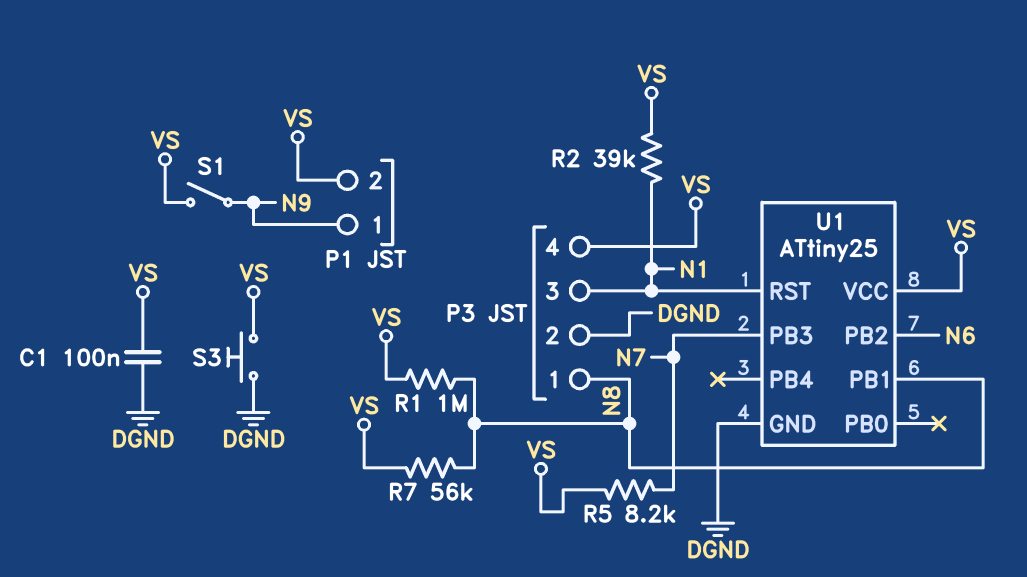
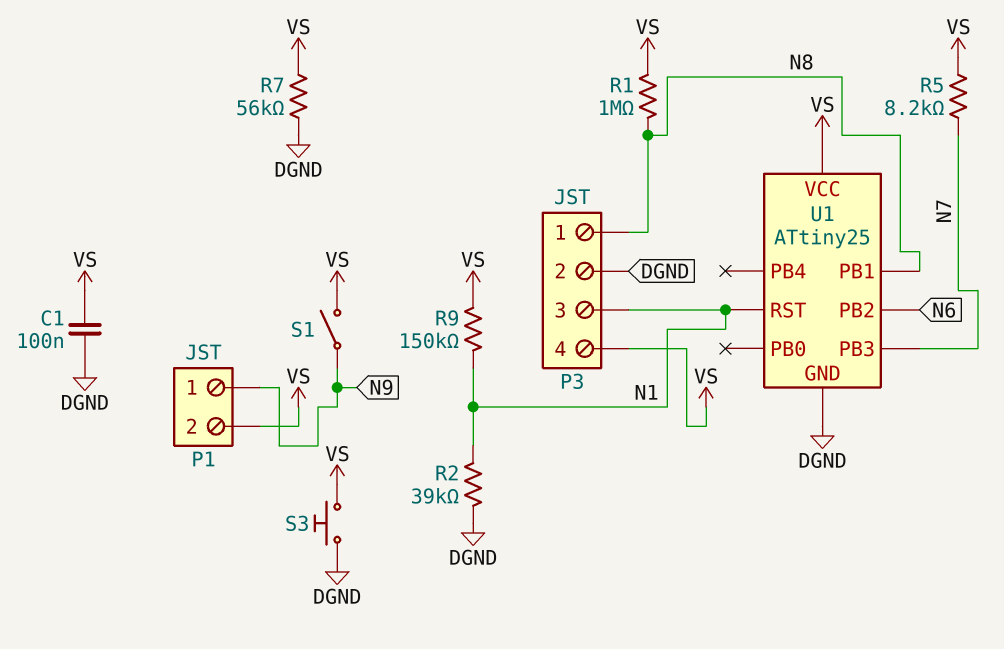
R2: 39k (N1, VS) -> 39k (DGND, N1)
R7: 56k (N8, VS) -> 56k (DGND, VS)
R9: none -> 150k (N1, VS)

